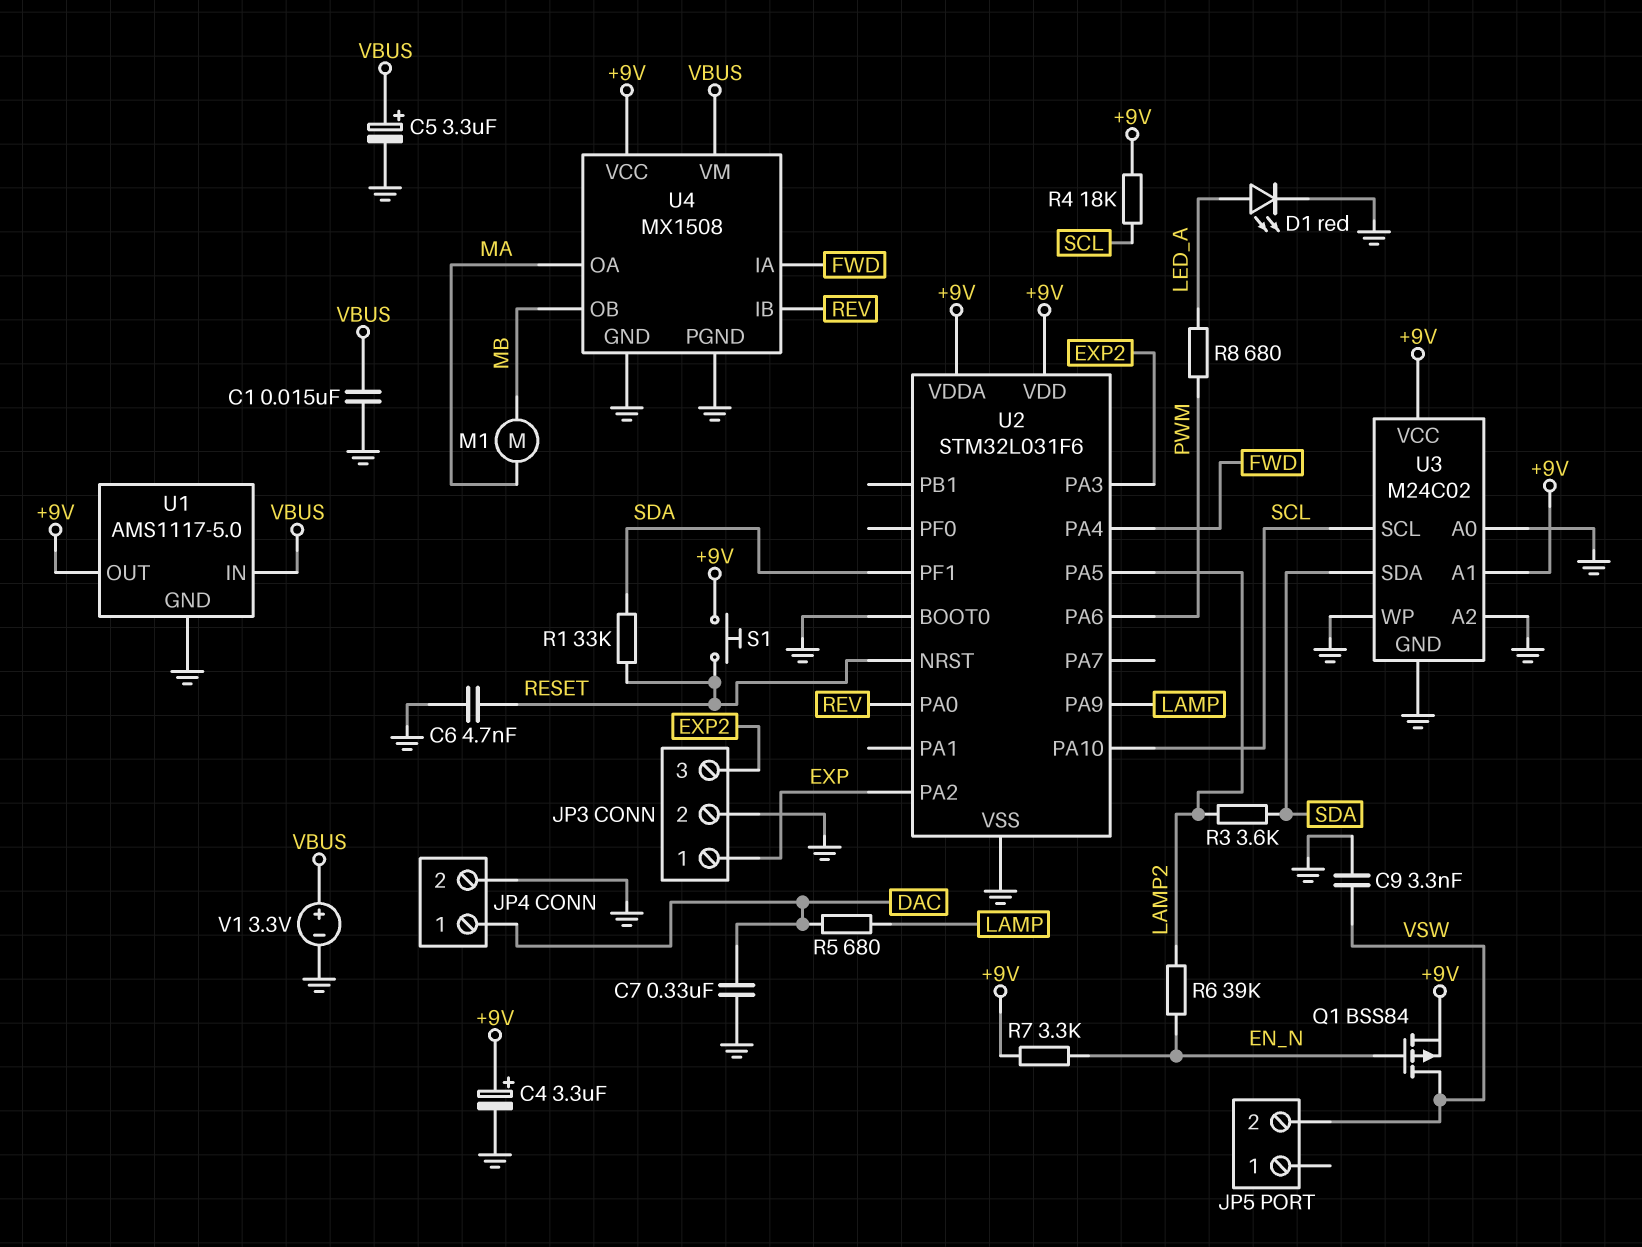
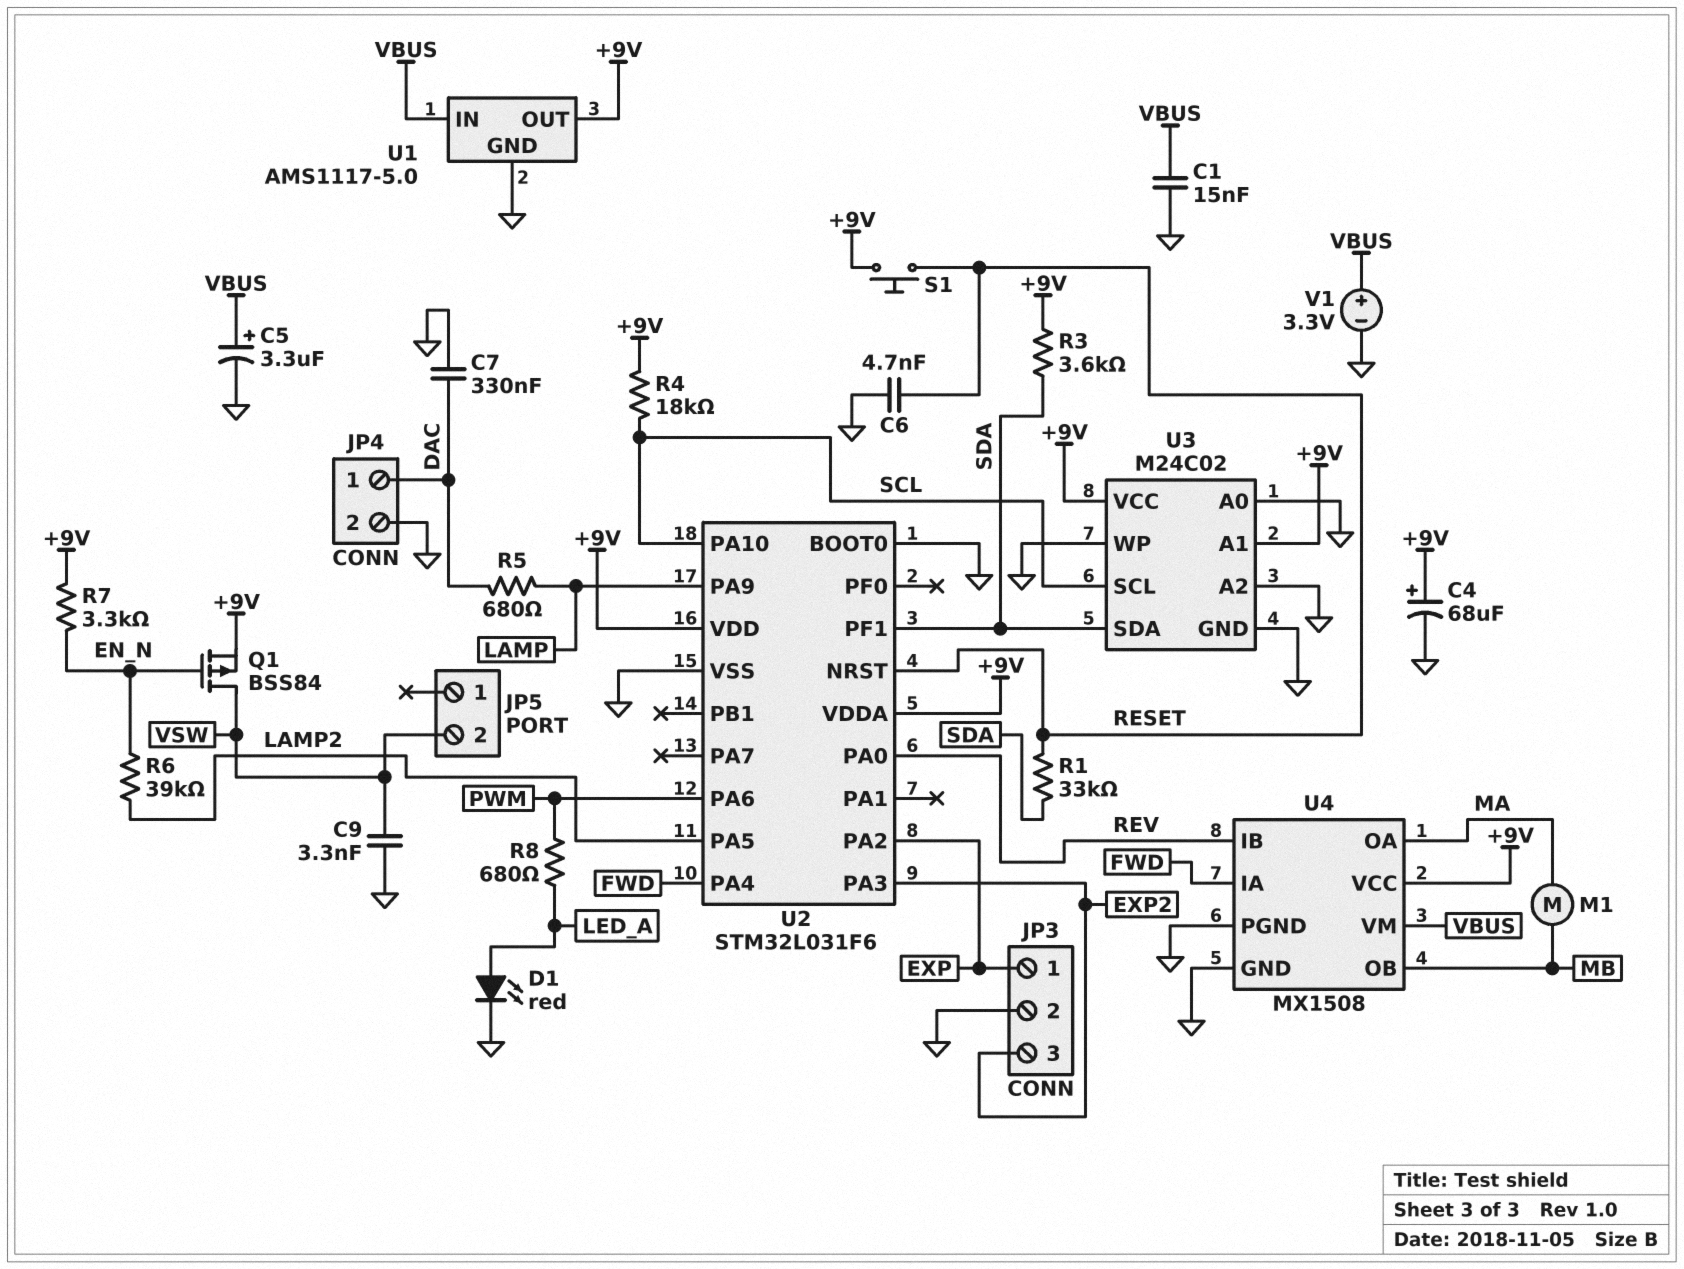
C4: 3.3uF (plus +9V, minus GND) -> 68uF (plus +9V, minus GND)
R3: 3.6k (LAMP2, SDA) -> 3.6k (+9V, SDA)

